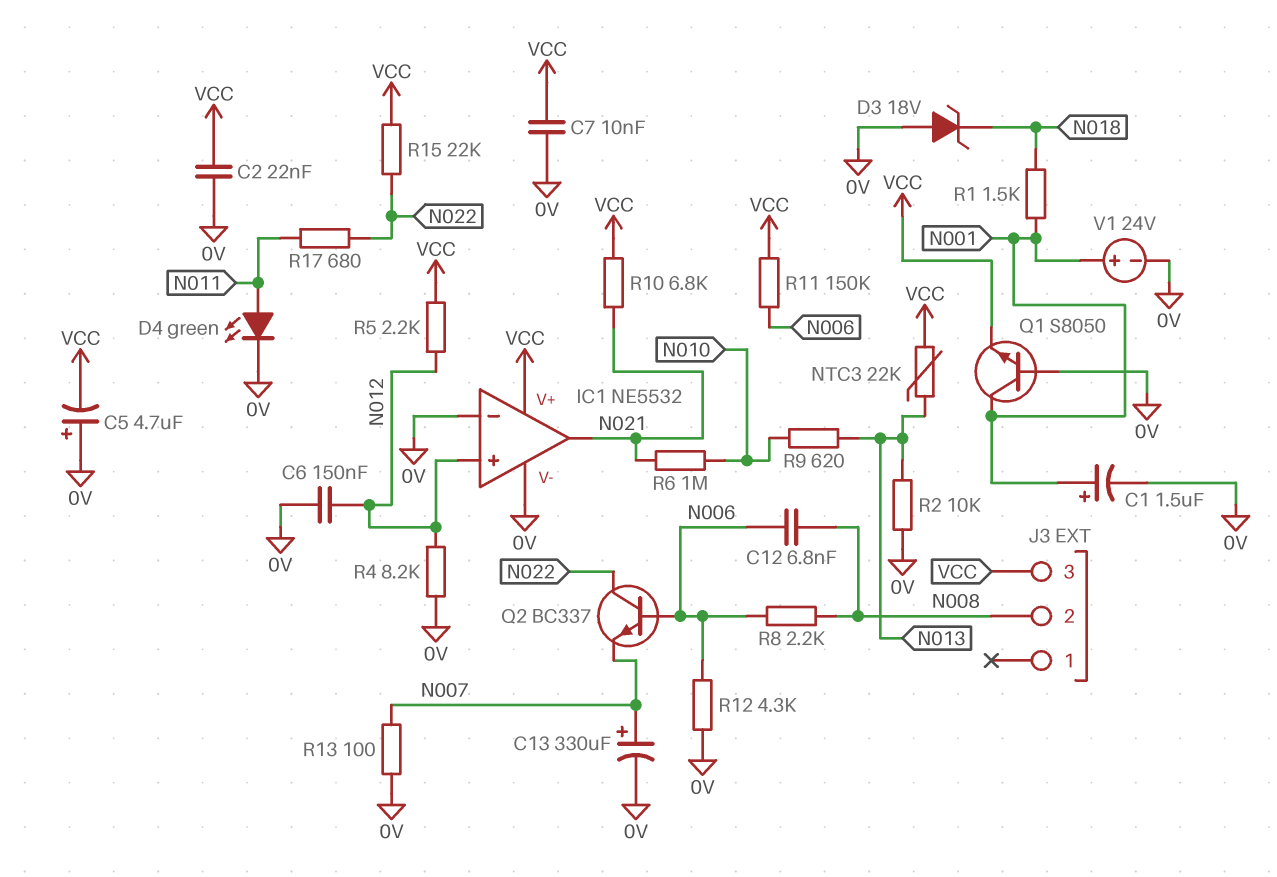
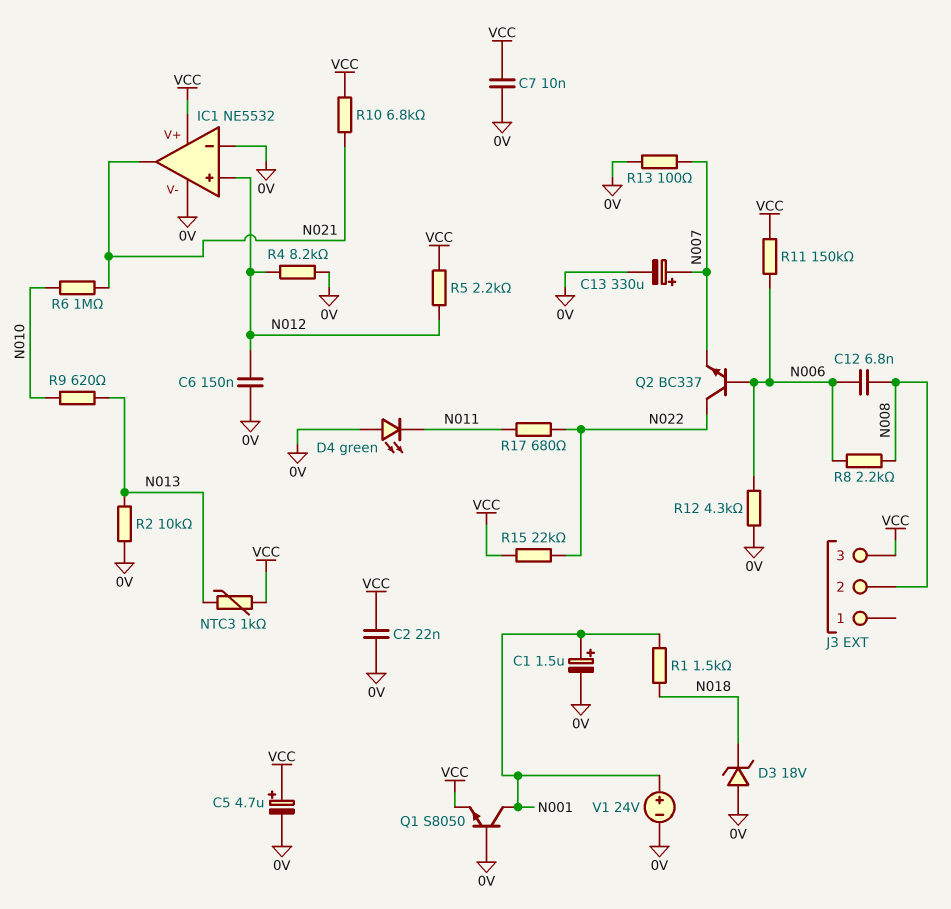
C5: 4.7uF (plus 0V, minus VCC) -> 4.7uF (plus VCC, minus 0V)
D4: LED green (A N011, K 0V) -> LED green (A 0V, K N011)
NTC3: 22k (N013, VCC) -> 1k (N013, VCC)

